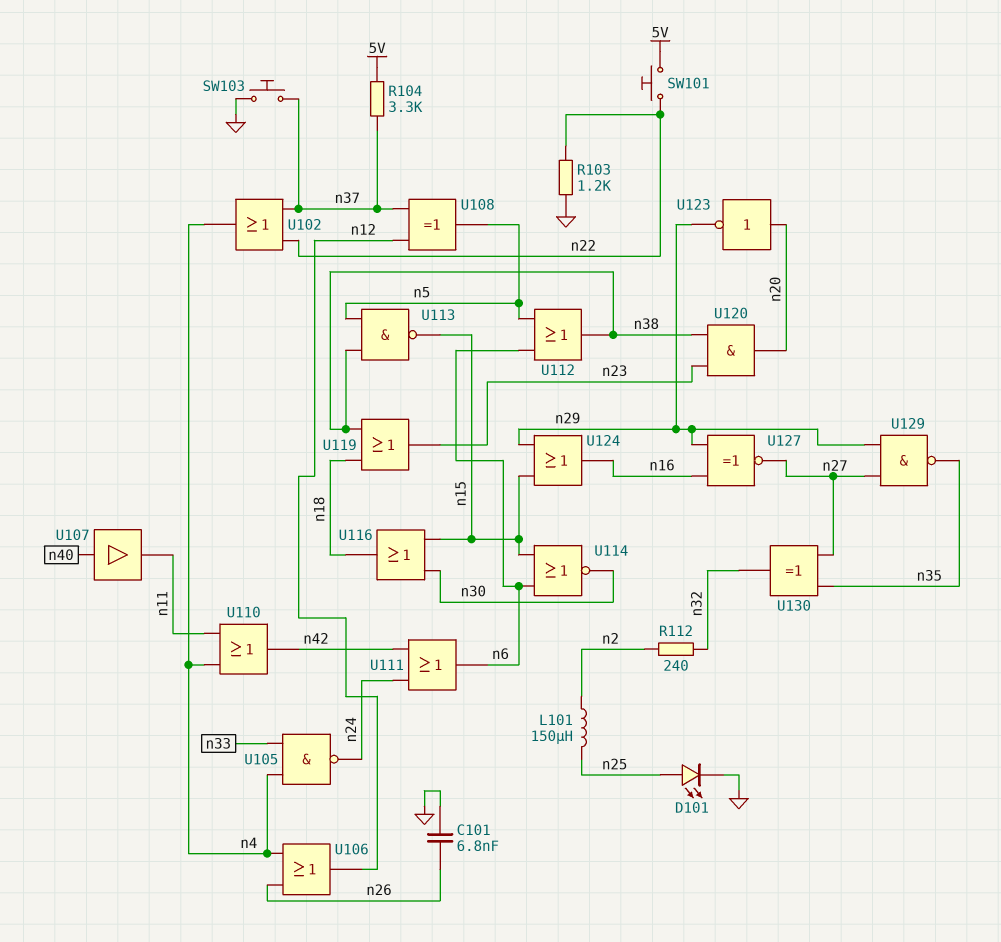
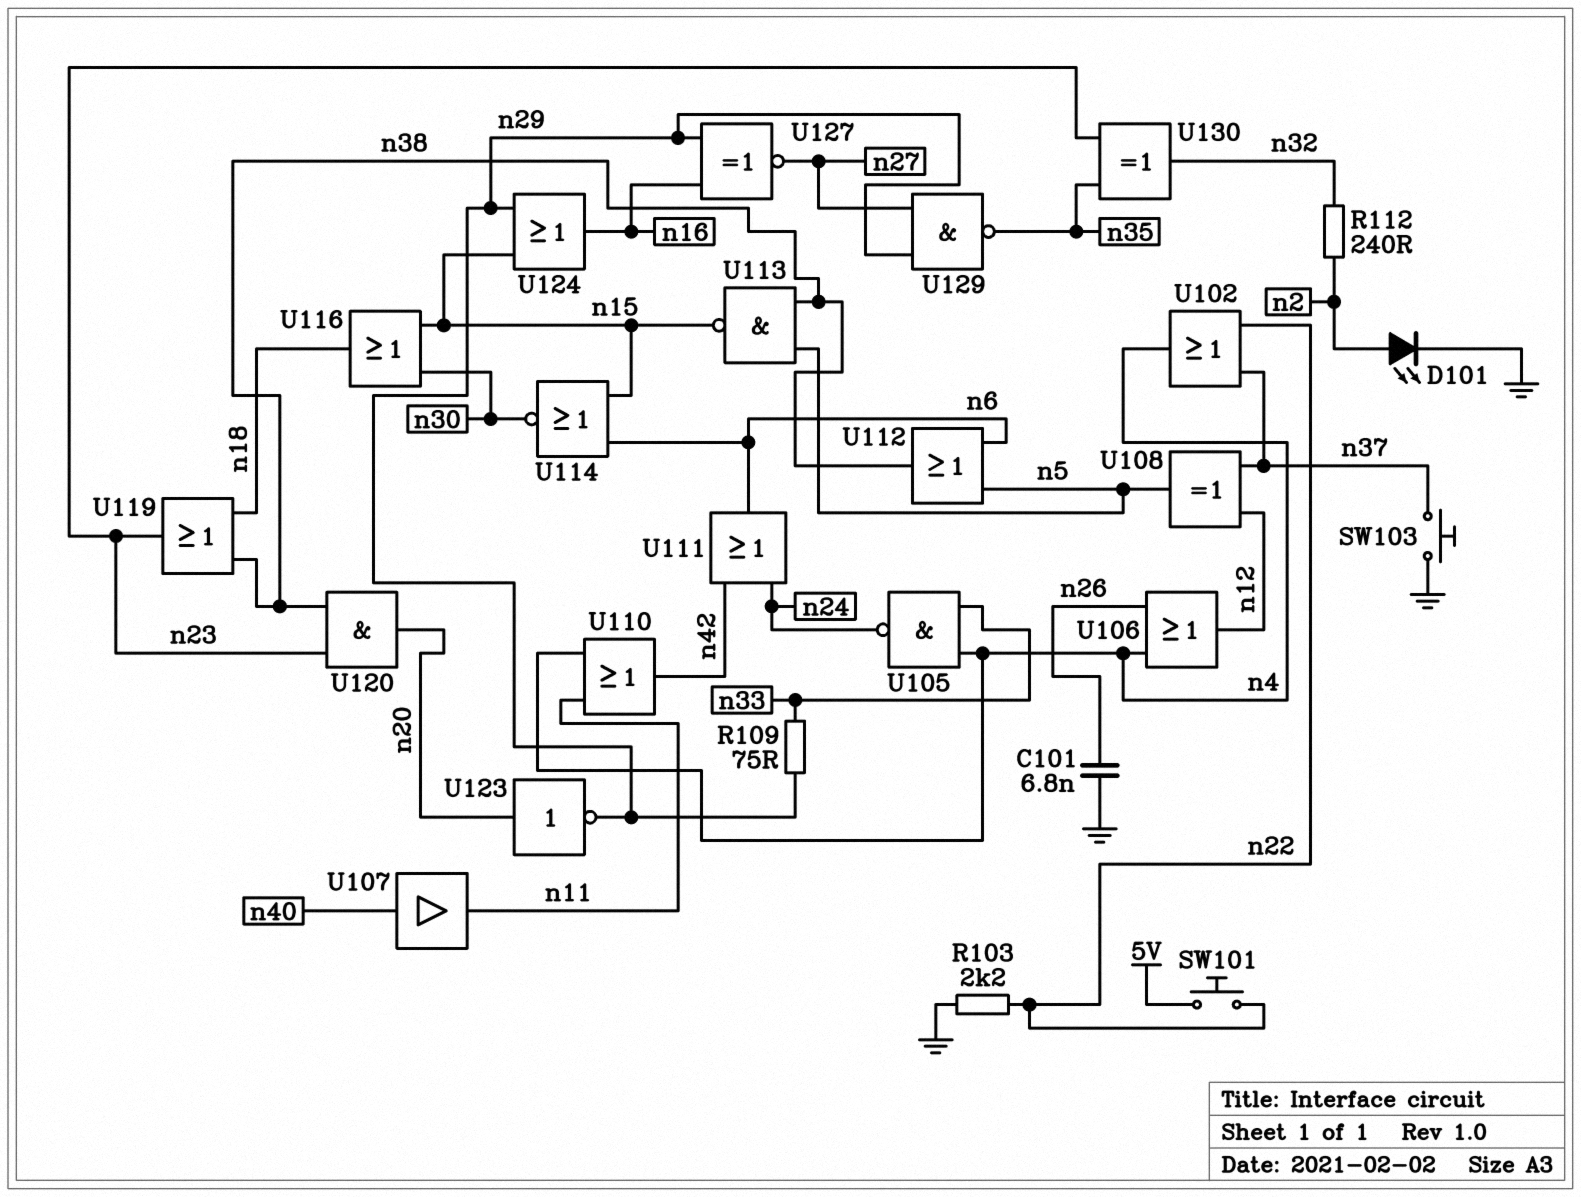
D101: LED (A n25, K GND) -> LED (A n2, K GND)
L101: 150uH (n2, n25) -> none
R103: 1.2k (GND, n22) -> 2.2k (GND, n22)
R104: 3.3k (5V, n37) -> none
R109: none -> 75 (n29, n33)
U130: XOR (in n27, in n35, out n32) -> XOR (in n23, in n35, out n32)

